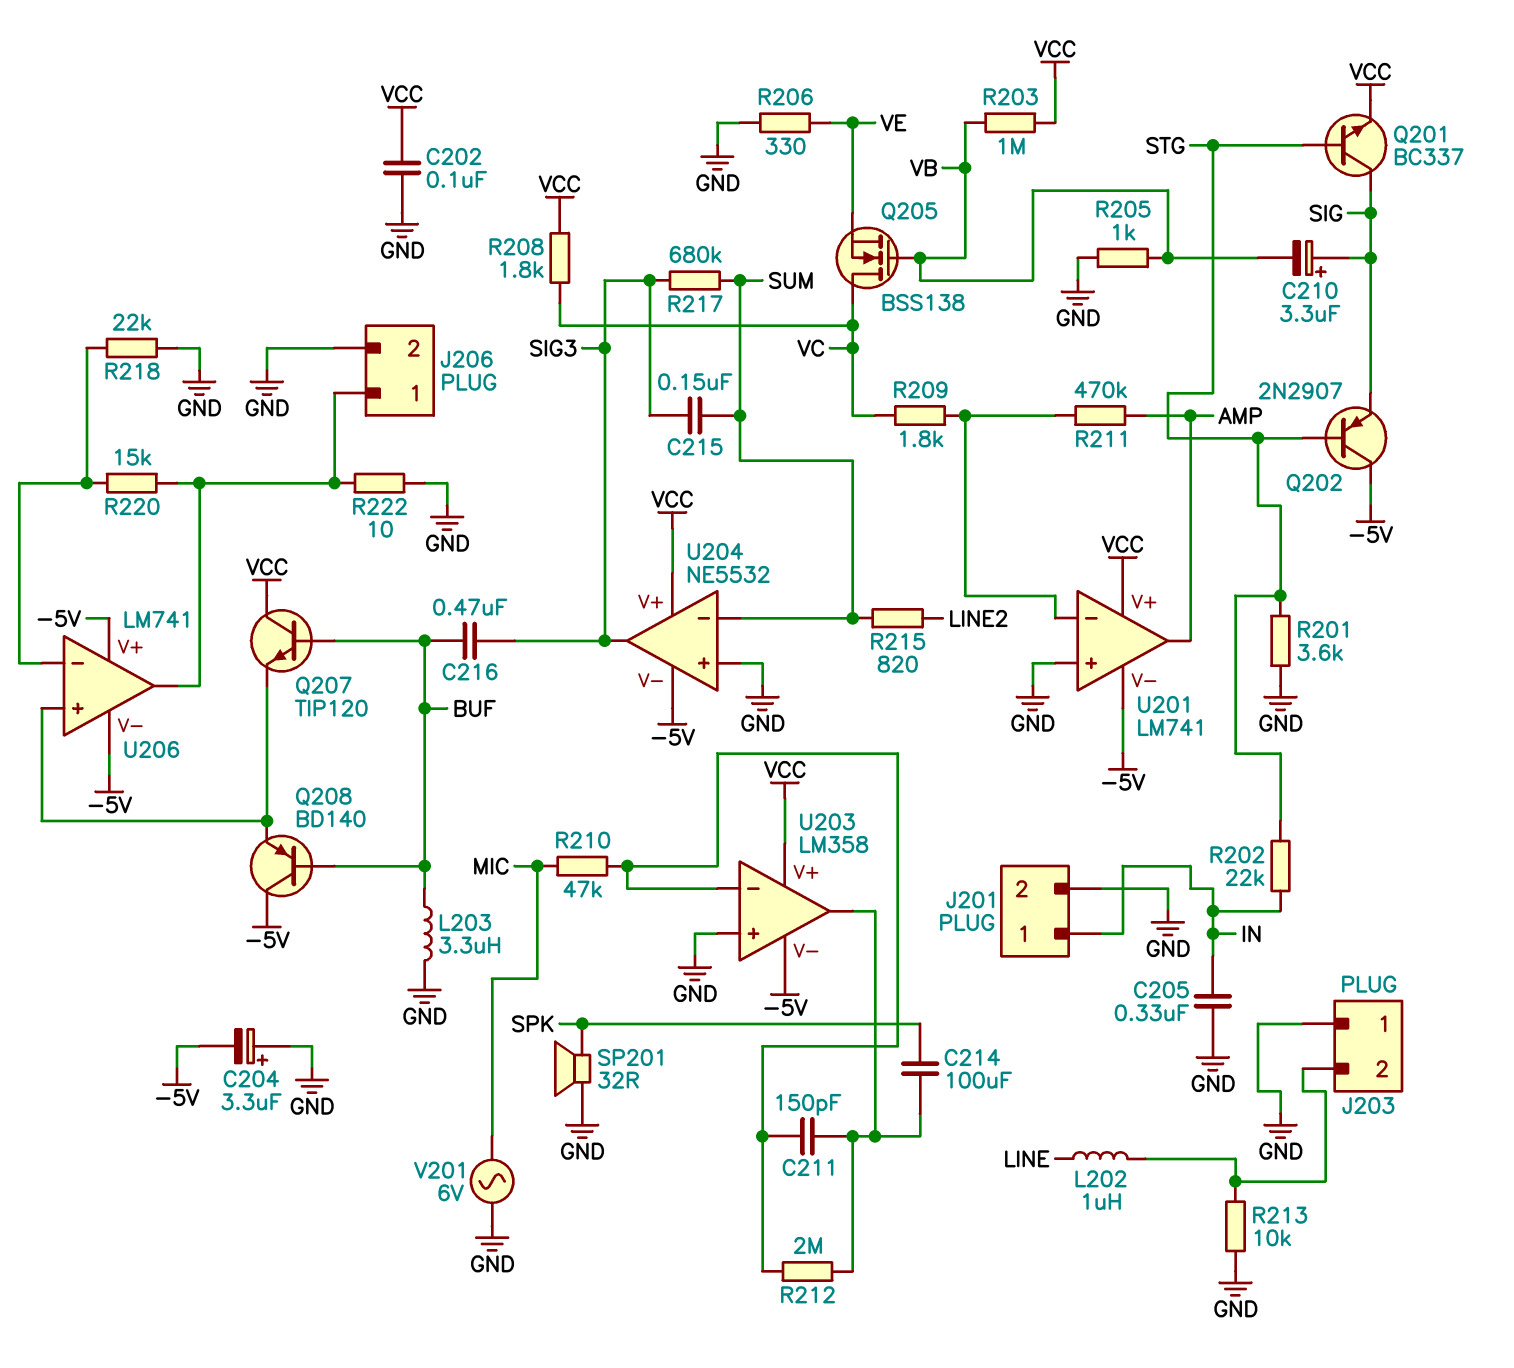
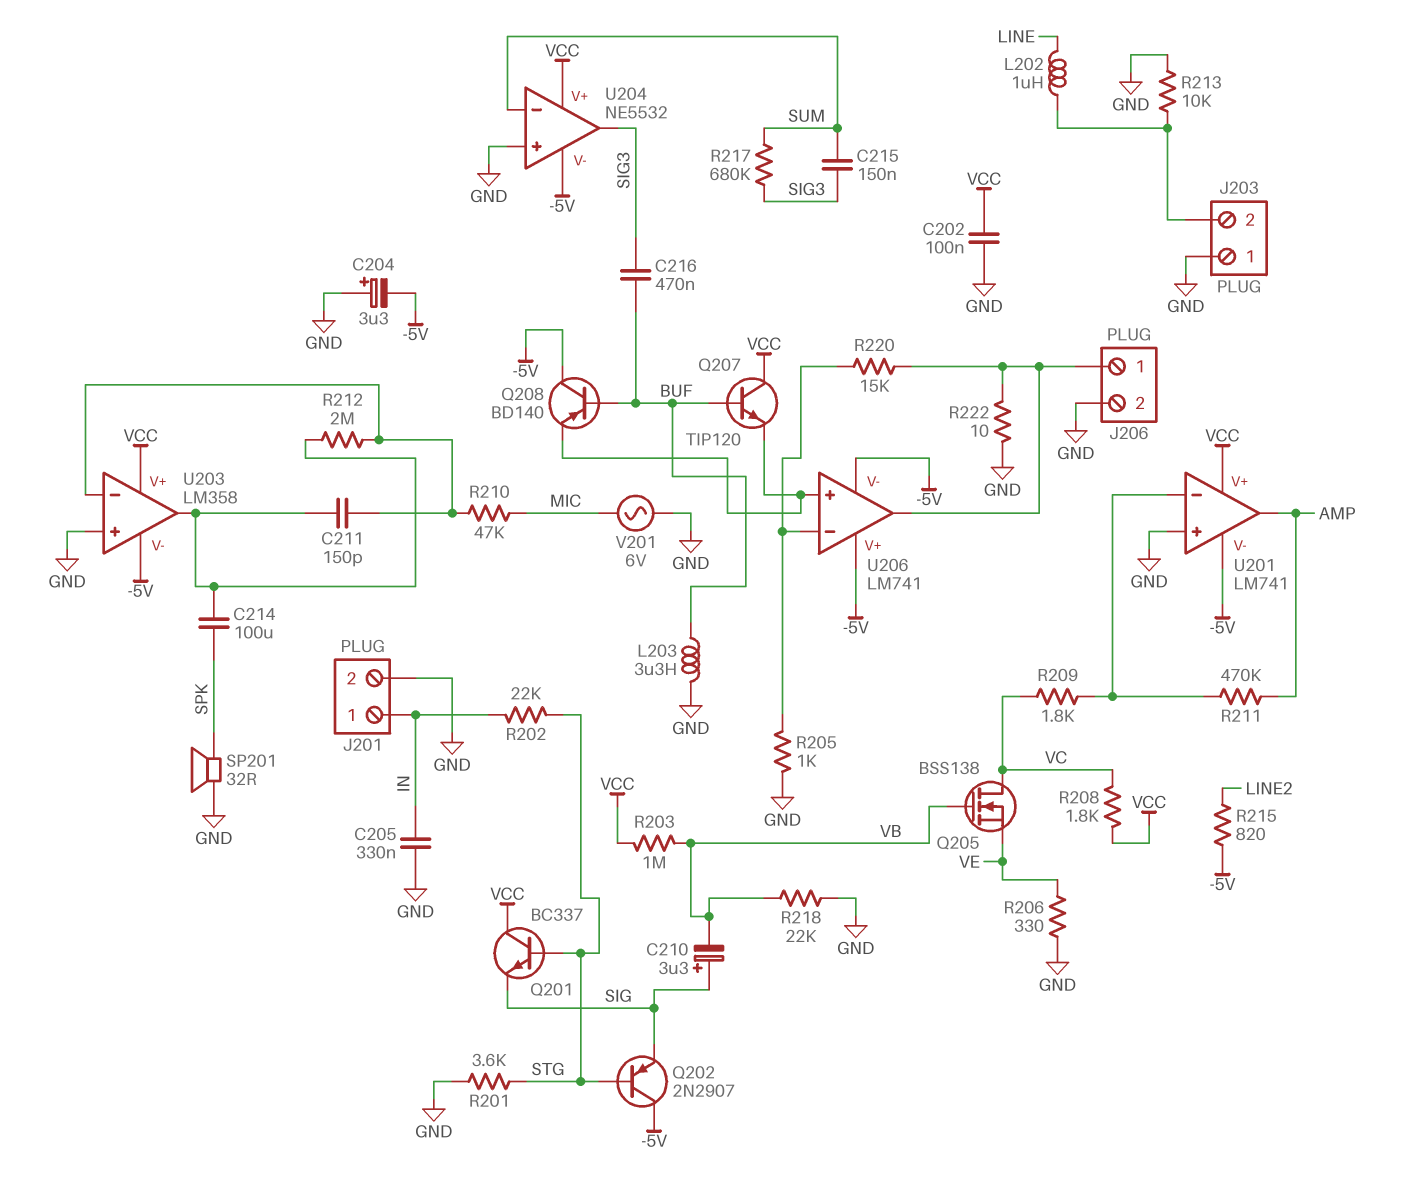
Q201: NPN BC337 (B STG, C SIG, E VCC) -> NPN BC337 (B STG, C VCC, E SIG)
R205: 1k (GND, VB) -> 1k (GND, U206/in-)
R215: 820 (LINE2, SUM) -> 820 (-5V, LINE2)
R218: 22k (GND, U206/in-) -> 22k (GND, VB)

